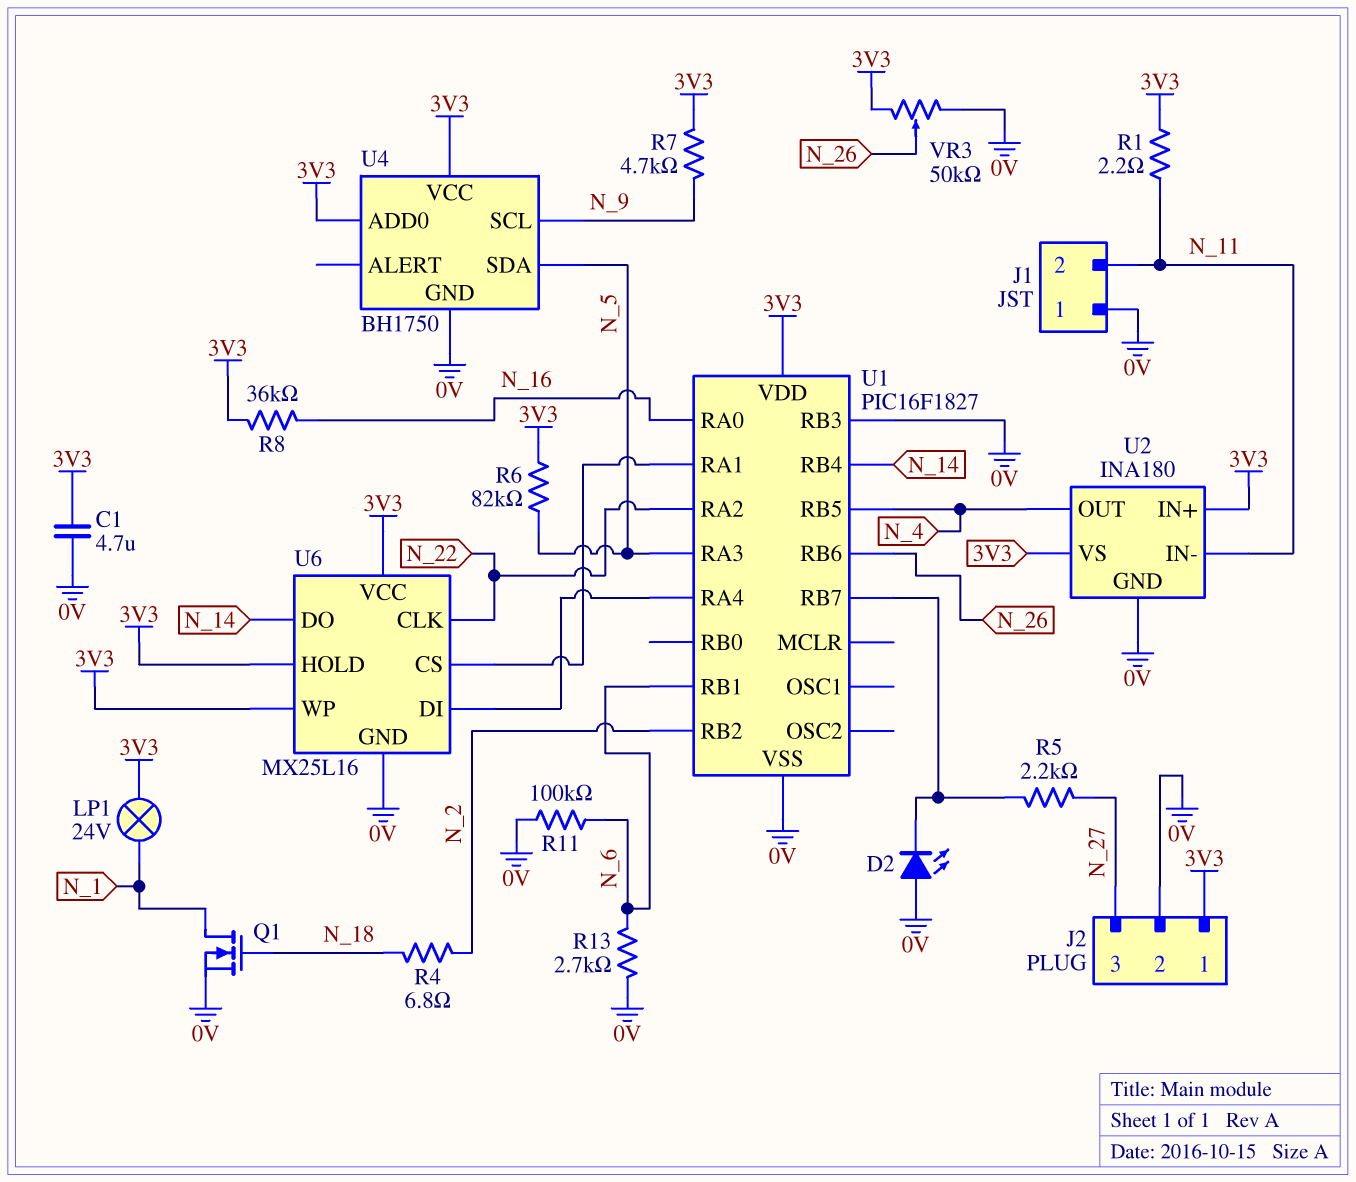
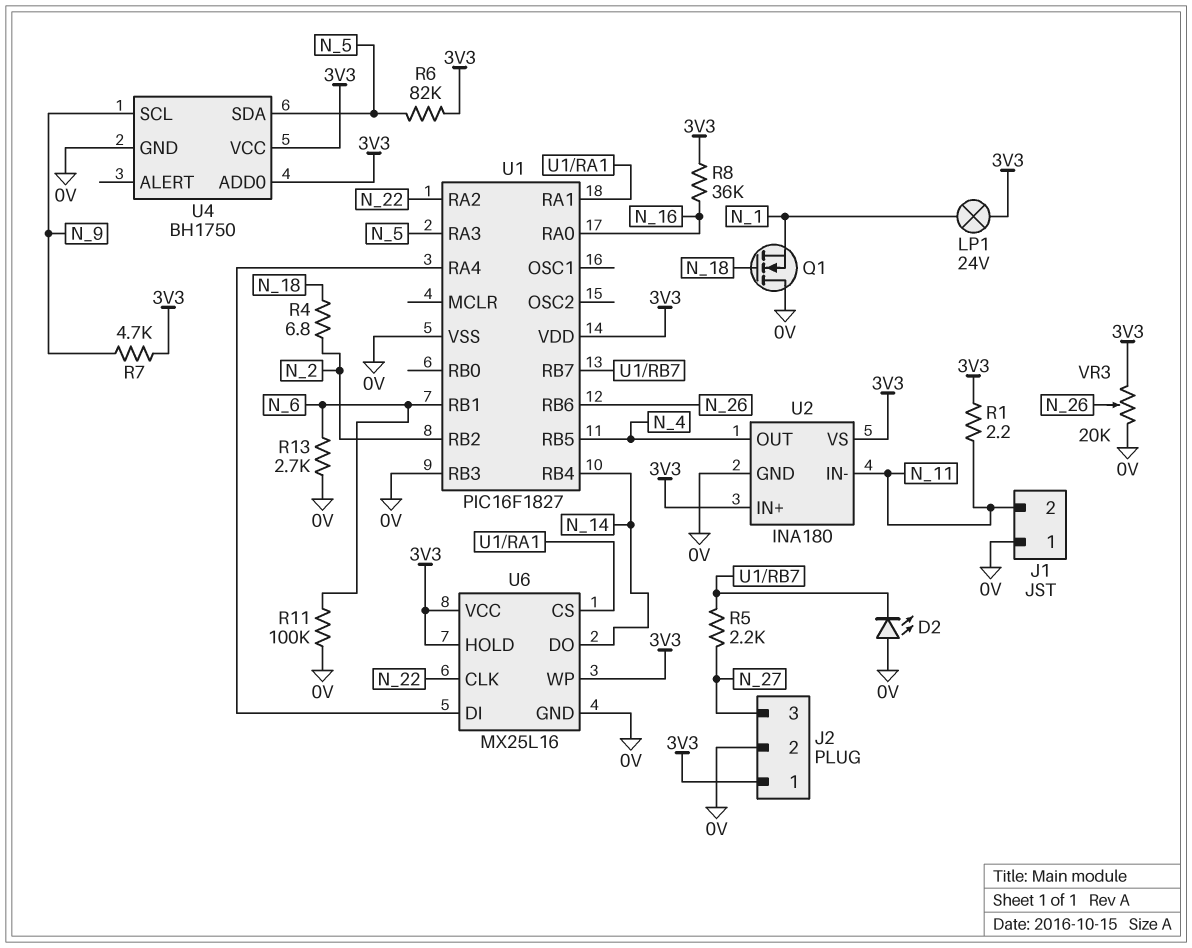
C1: 4.7uF (0V, 3V3) -> none
Q1: NMOS (G N_18, D N_1, S 0V) -> NMOS (G N_18, D 0V, S N_1)
VR3: 50k (0V, 3V3, wiper N_26) -> 20k (0V, 3V3, wiper N_26)

